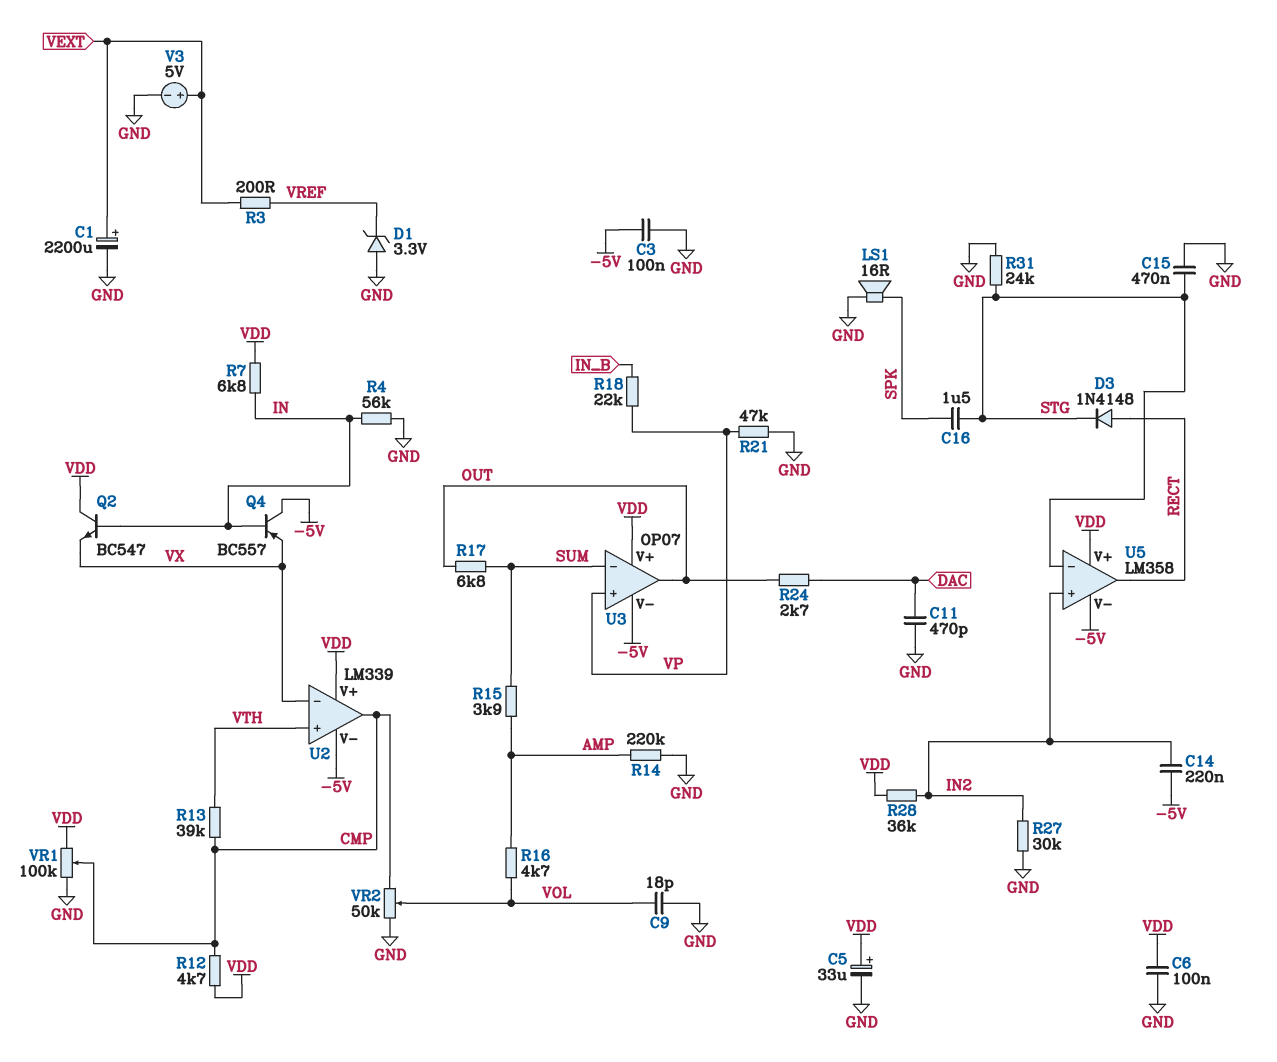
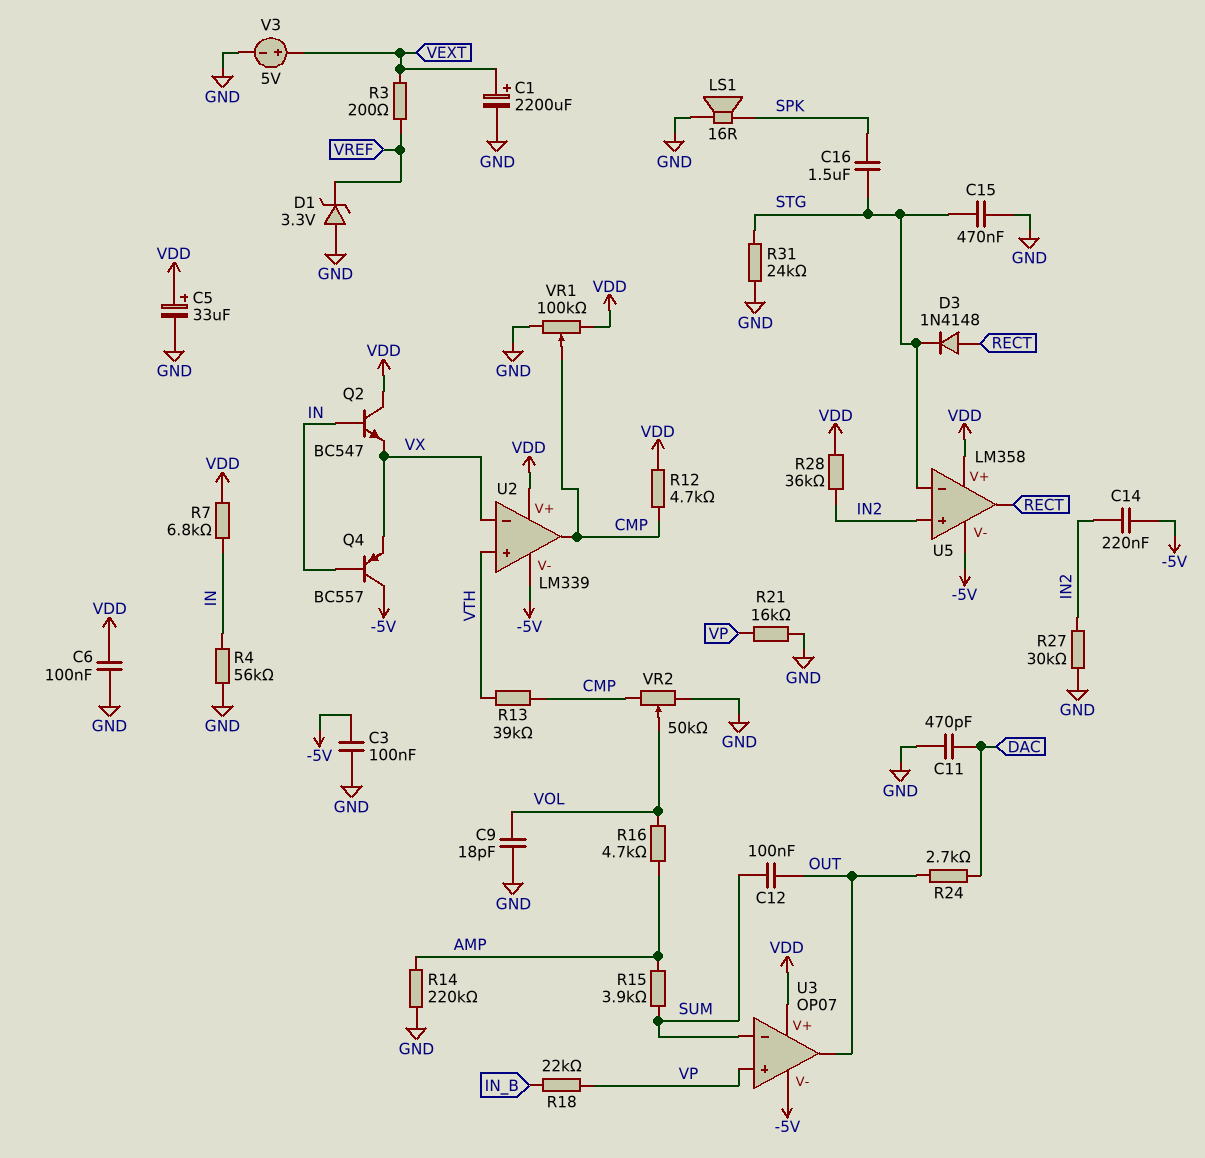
C12: none -> 100nF (OUT, SUM)
R17: 6.8k (OUT, SUM) -> none
R21: 47k (GND, VP) -> 16k (GND, VP)

